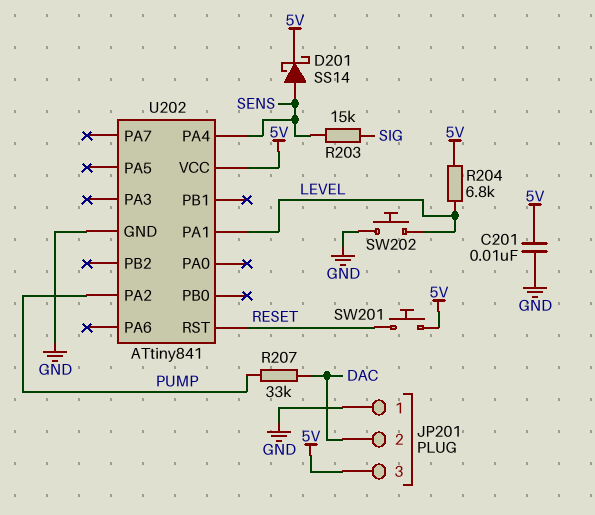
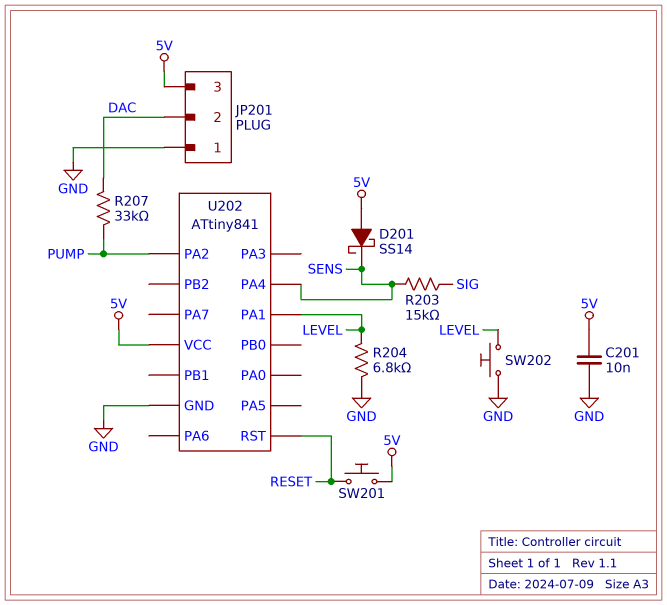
D201: schottky SS14 (A SENS, K 5V) -> schottky SS14 (A 5V, K SENS)
R204: 6.8k (5V, LEVEL) -> 6.8k (GND, LEVEL)

